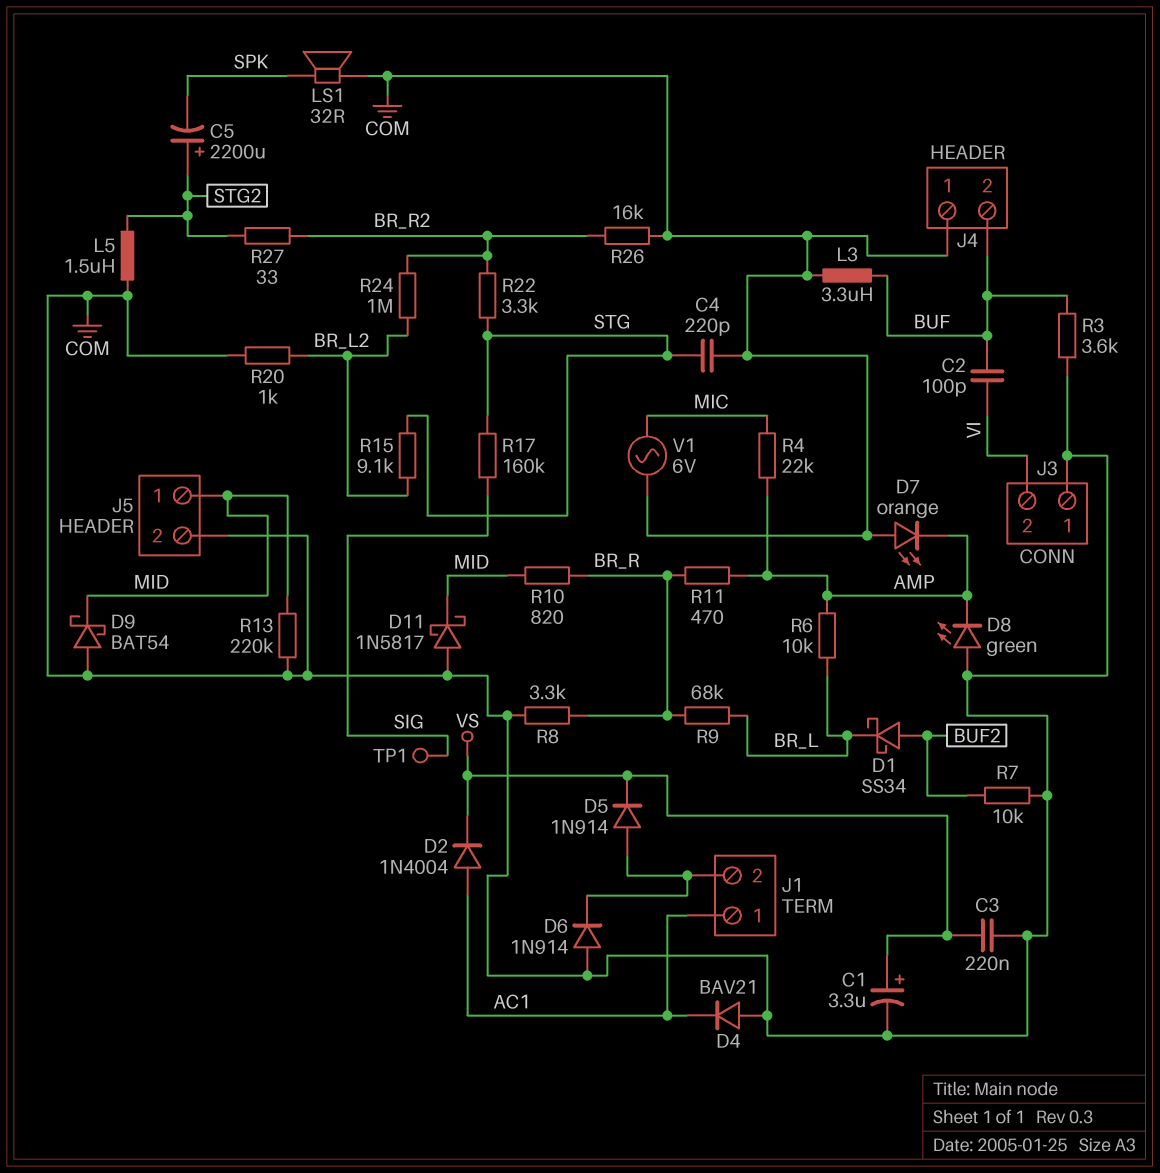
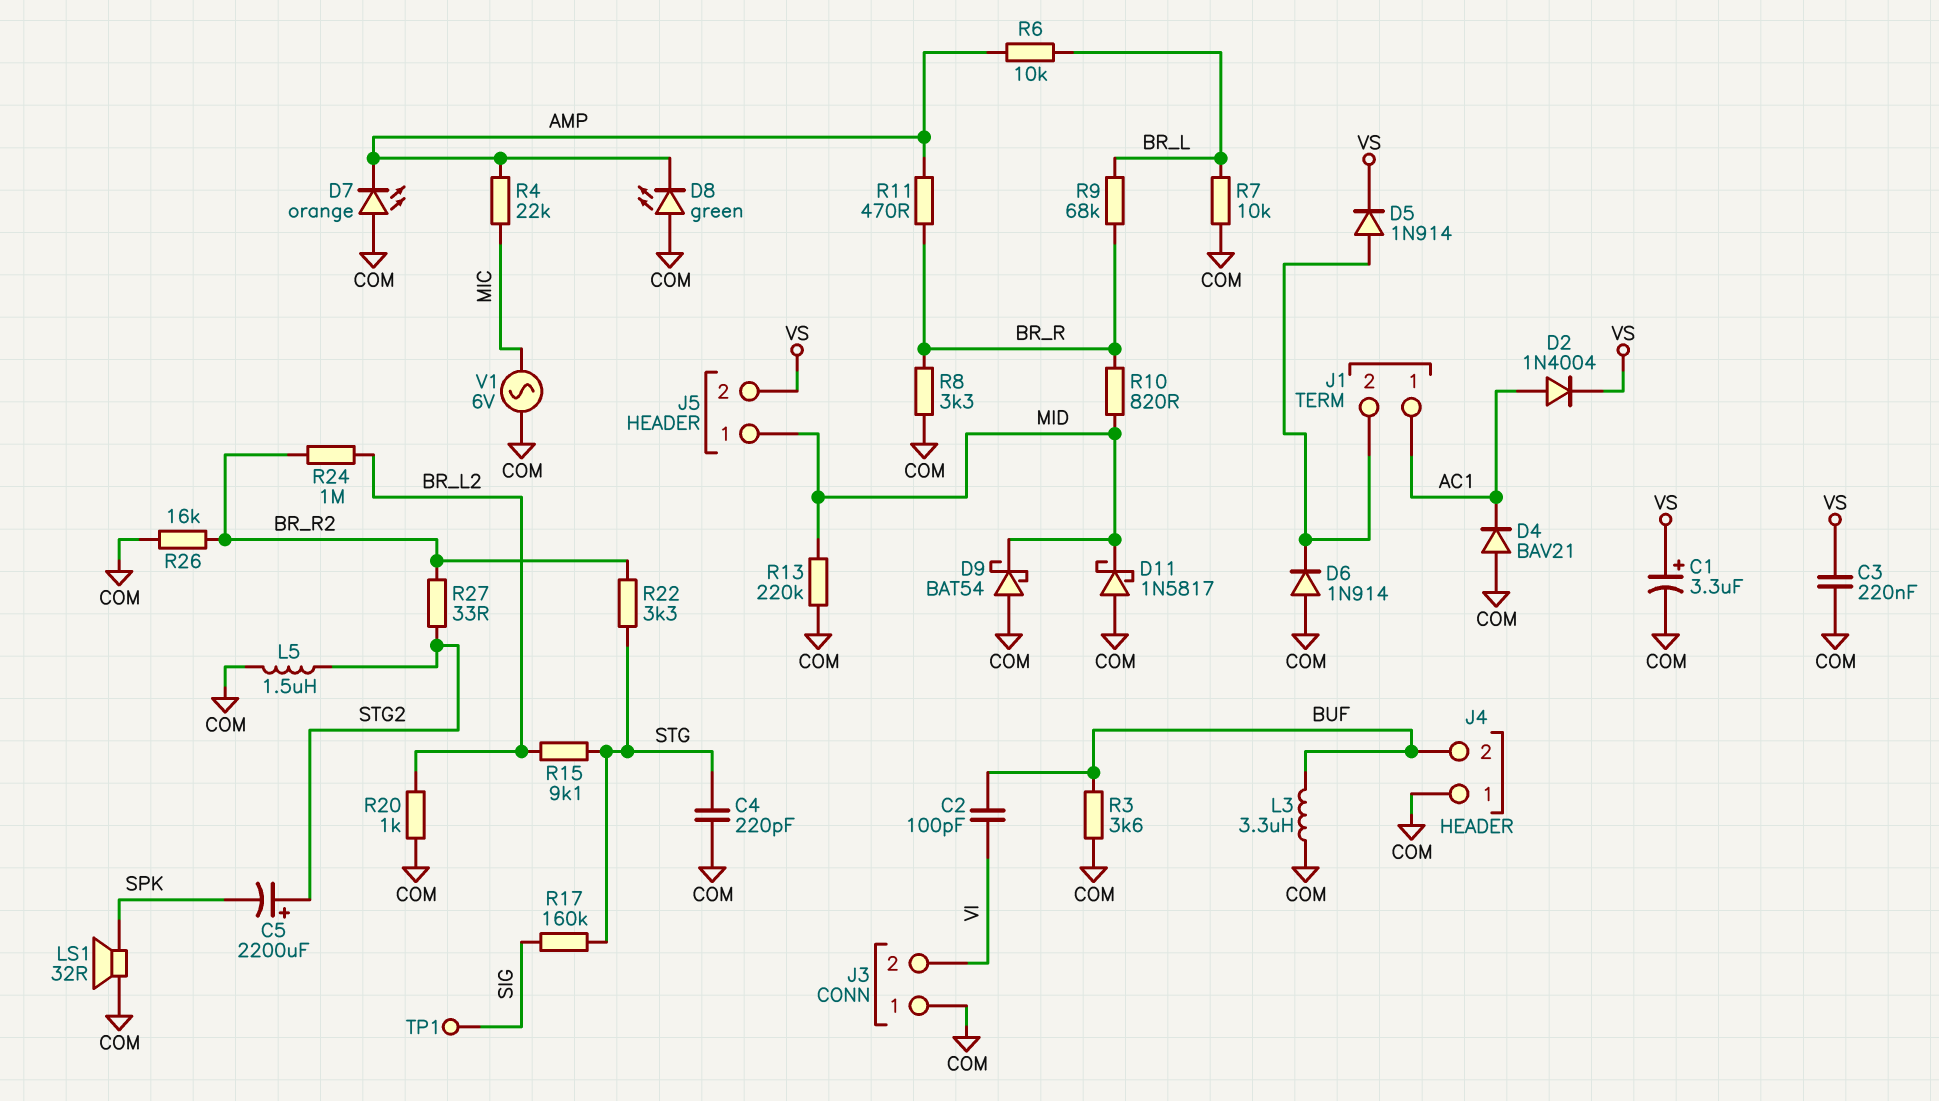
D1: schottky SS34 (A BUF2, K BR_L) -> none
J5 pin 2: COM -> VS
R7: 10k (BUF2, COM) -> 10k (BR_L, COM)

